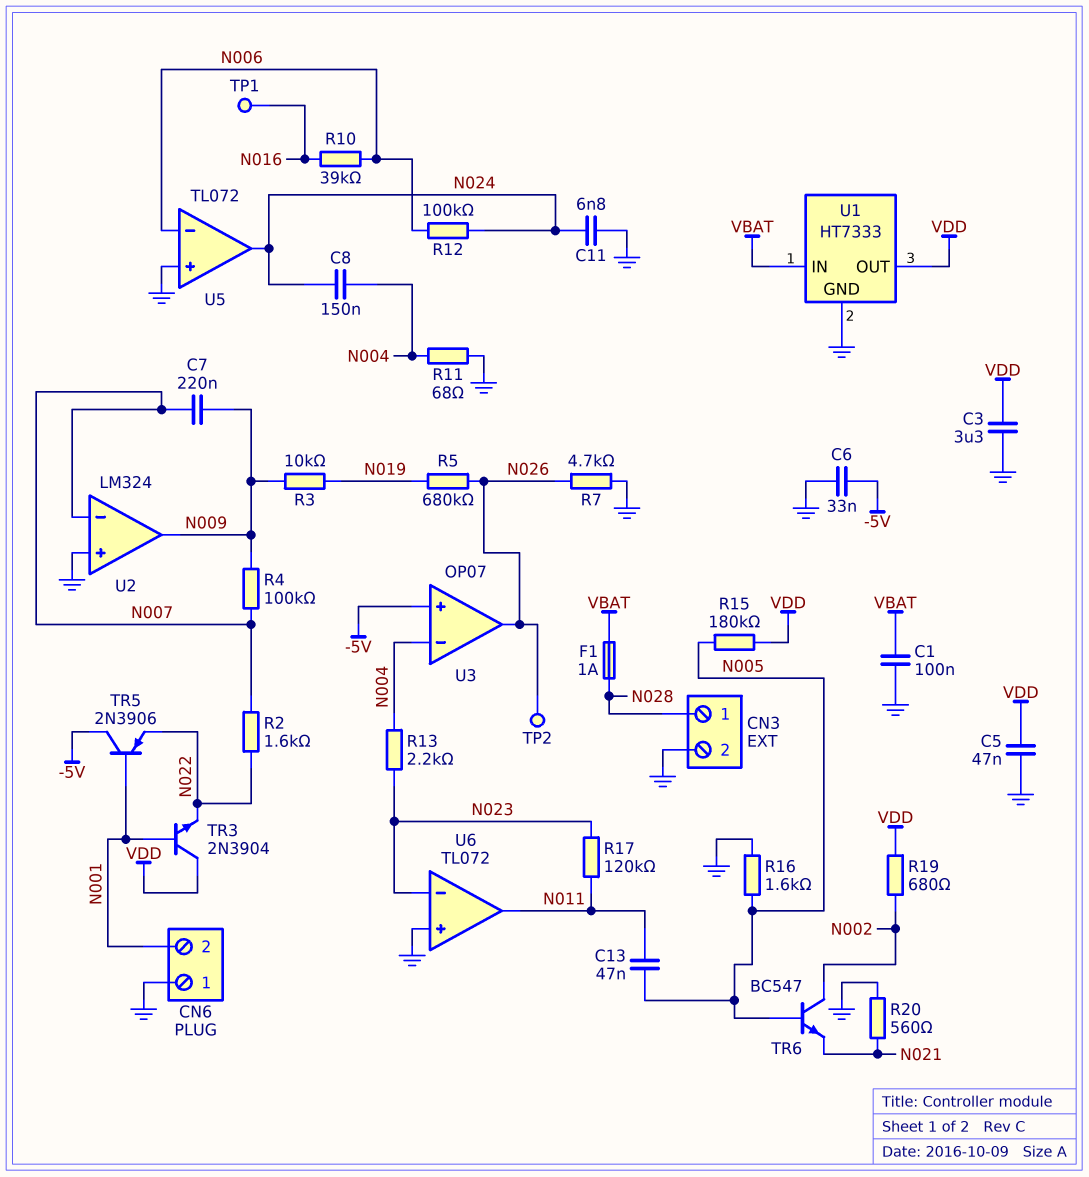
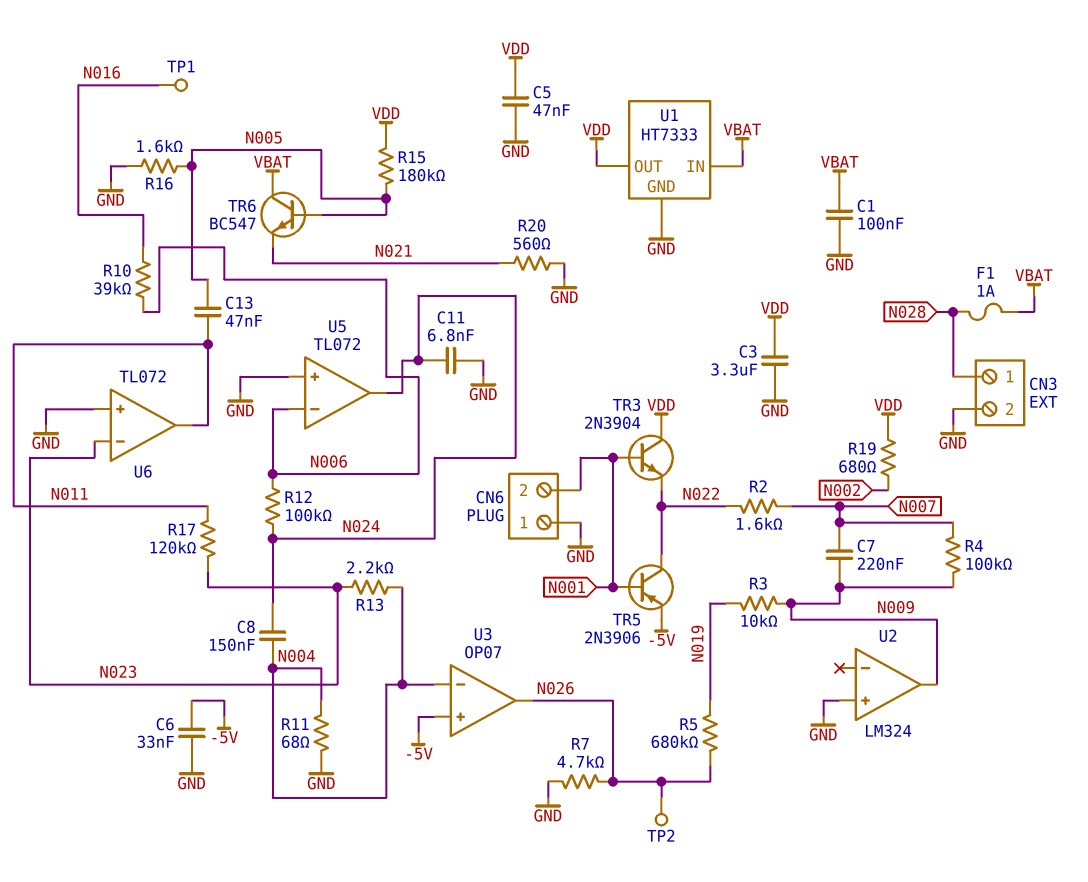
TR5: PNP 2N3906 (B N001, C -5V, E N022) -> PNP 2N3906 (B N001, C N022, E -5V)
TR6: NPN BC547 (B N005, C N002, E N021) -> NPN BC547 (B N005, C VBAT, E N021)
U2 pin in-: N007 -> none

